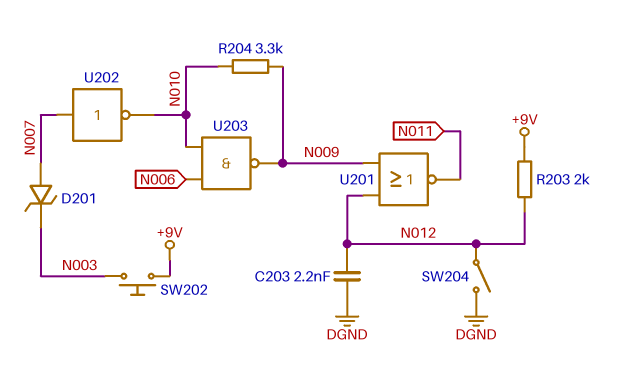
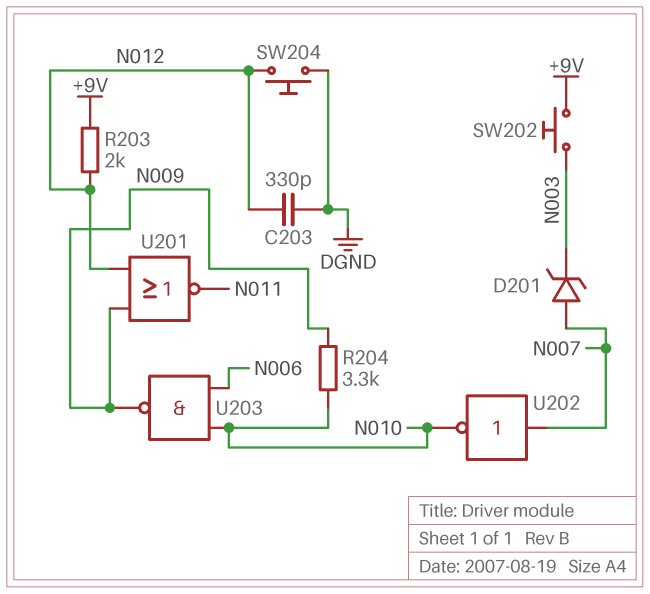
C203: 2.2nF (DGND, N012) -> 330pF (DGND, N012)
SW204: switch (DGND, N012) -> button (DGND, N012)

